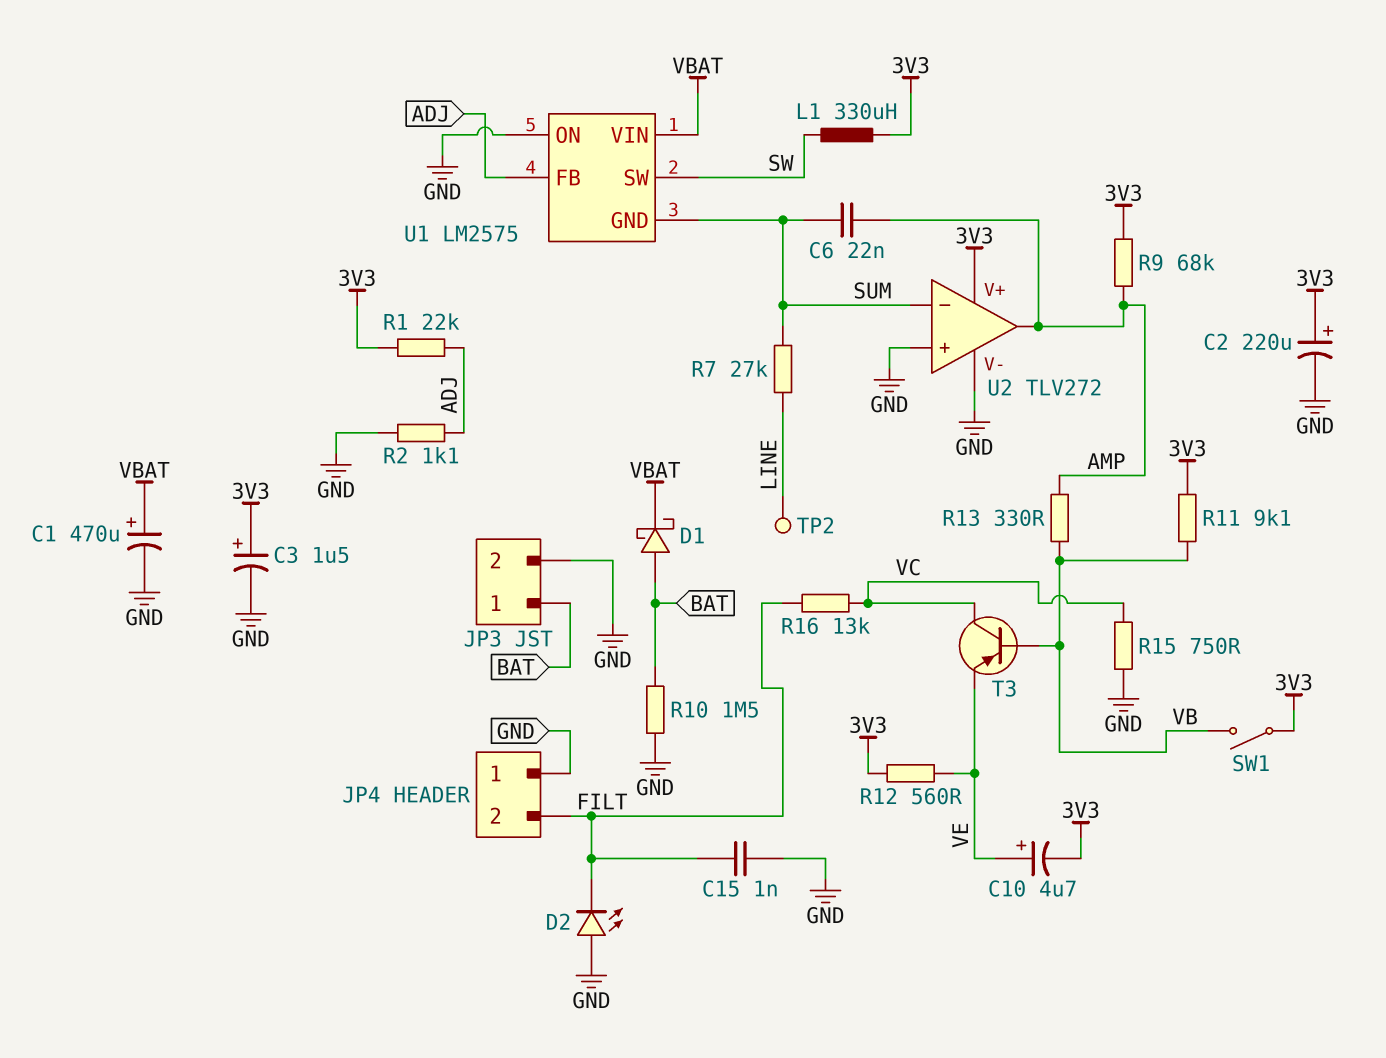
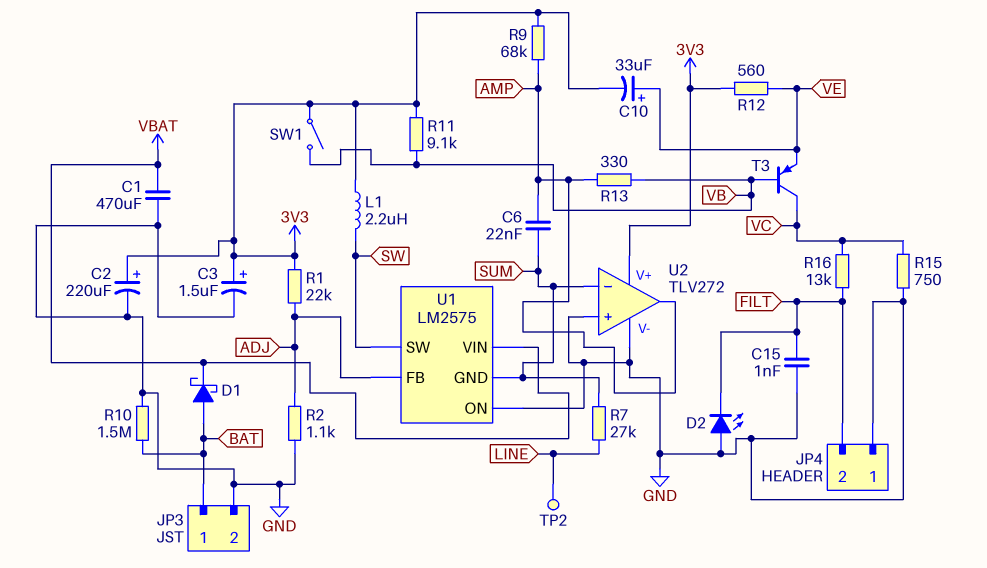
C1: 470uF (plus VBAT, minus GND) -> 470uF (GND, VBAT)
C10: 4.7uF (plus VE, minus 3V3) -> 33uF (plus VE, minus 3V3)
L1: 330uH (3V3, SW) -> 2.2uH (3V3, SW)

